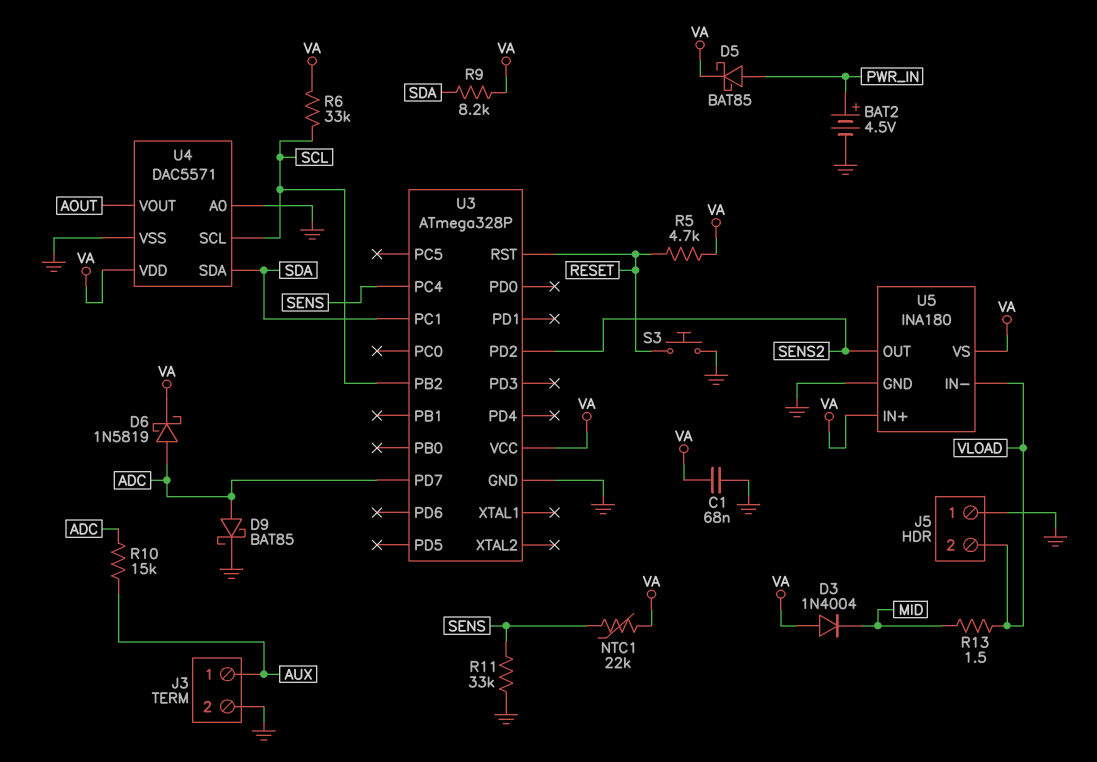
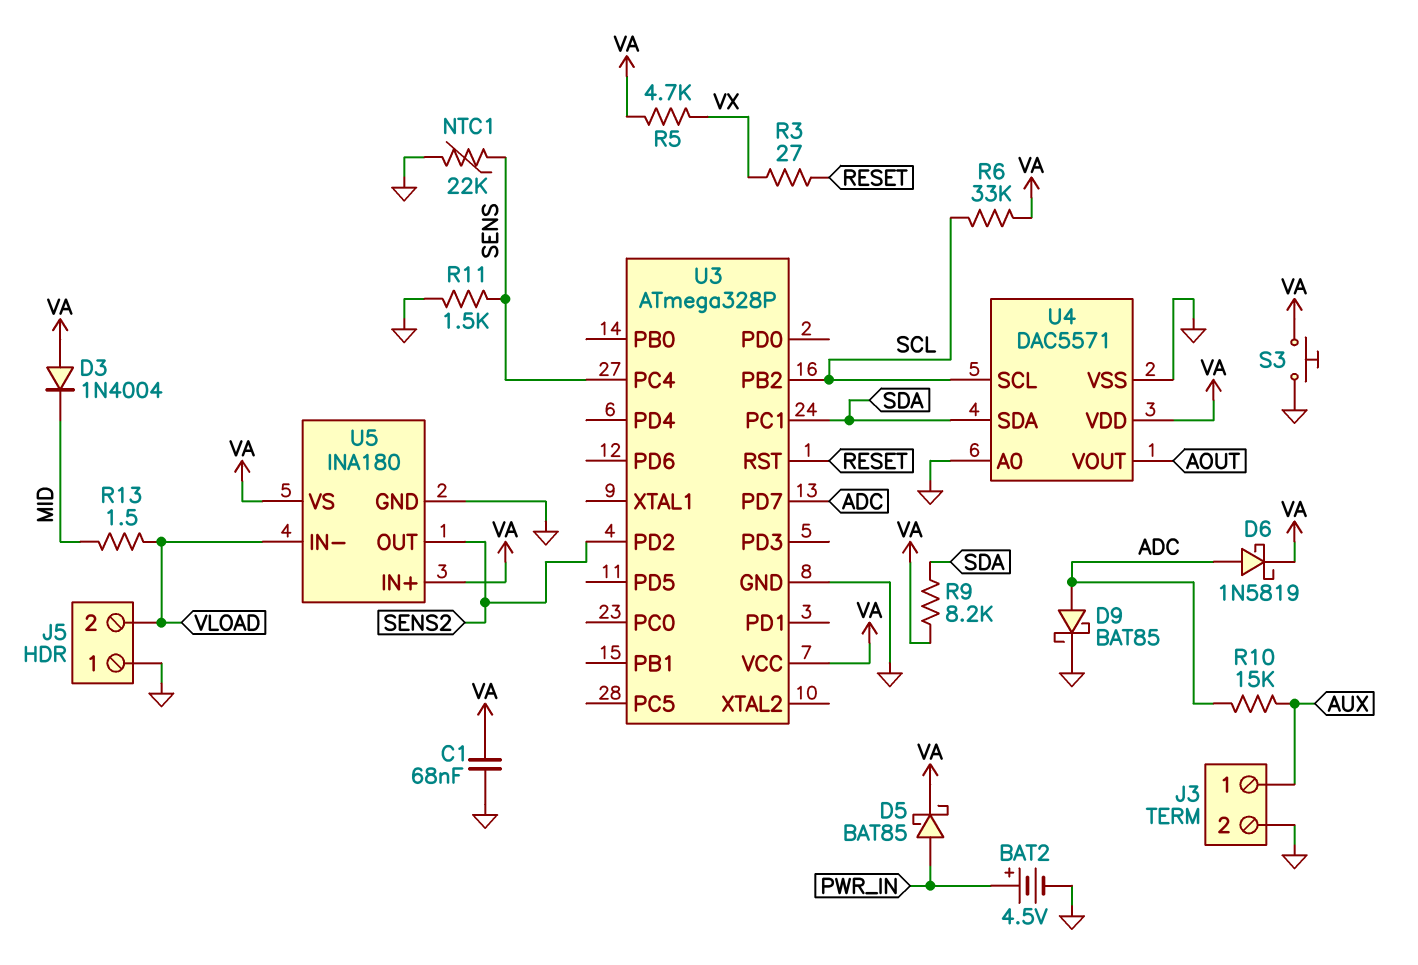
NTC1: 22k (SENS, VA) -> 22k (GND, SENS)
R3: none -> 27 (RESET, VX)
R5: 4.7k (RESET, VA) -> 4.7k (VA, VX)
R11: 33k (GND, SENS) -> 1.5k (GND, SENS)
S3: button (GND, RESET) -> button (GND, VA)

